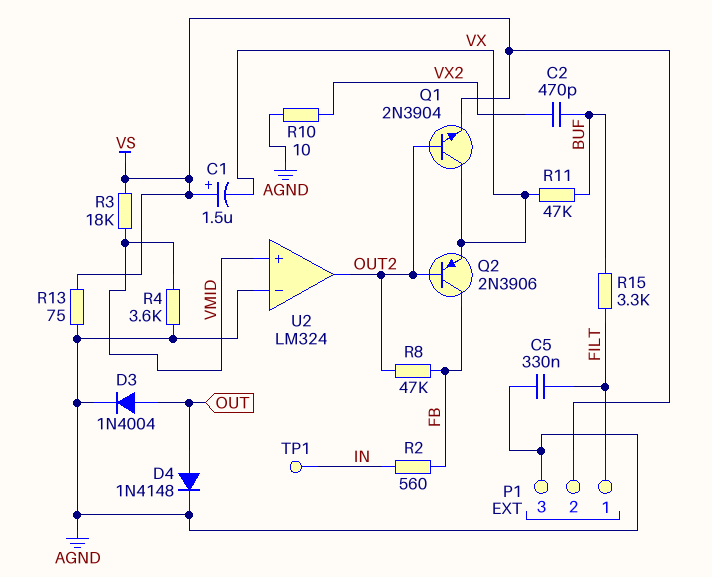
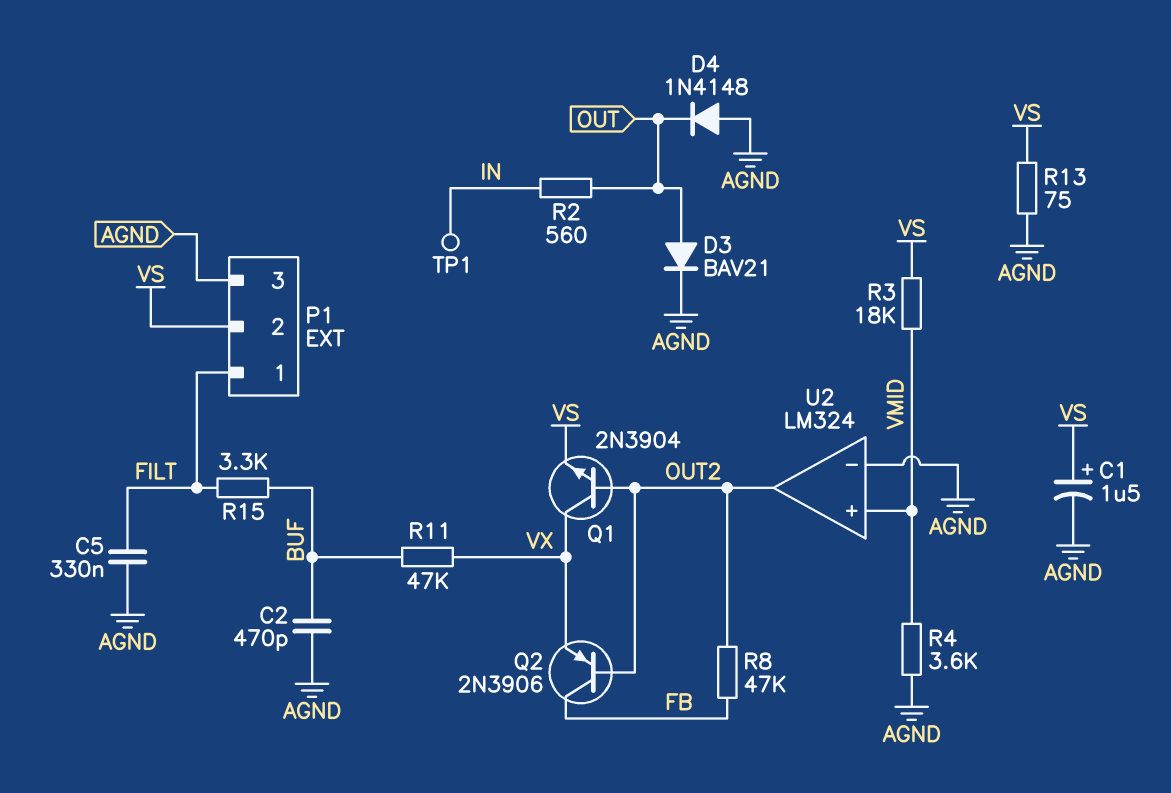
C1: 1.5uF (plus VS, minus VX) -> 1.5uF (plus VS, minus AGND)
C2: 470pF (BUF, VX2) -> 470pF (AGND, BUF)
D3: diode 1N4004 (A OUT, K AGND) -> diode BAV21 (A OUT, K AGND)
D4: diode 1N4148 (A OUT, K AGND) -> diode 1N4148 (A AGND, K OUT)
R2: 560 (FB, IN) -> 560 (IN, OUT)
R10: 10 (AGND, VX2) -> none

